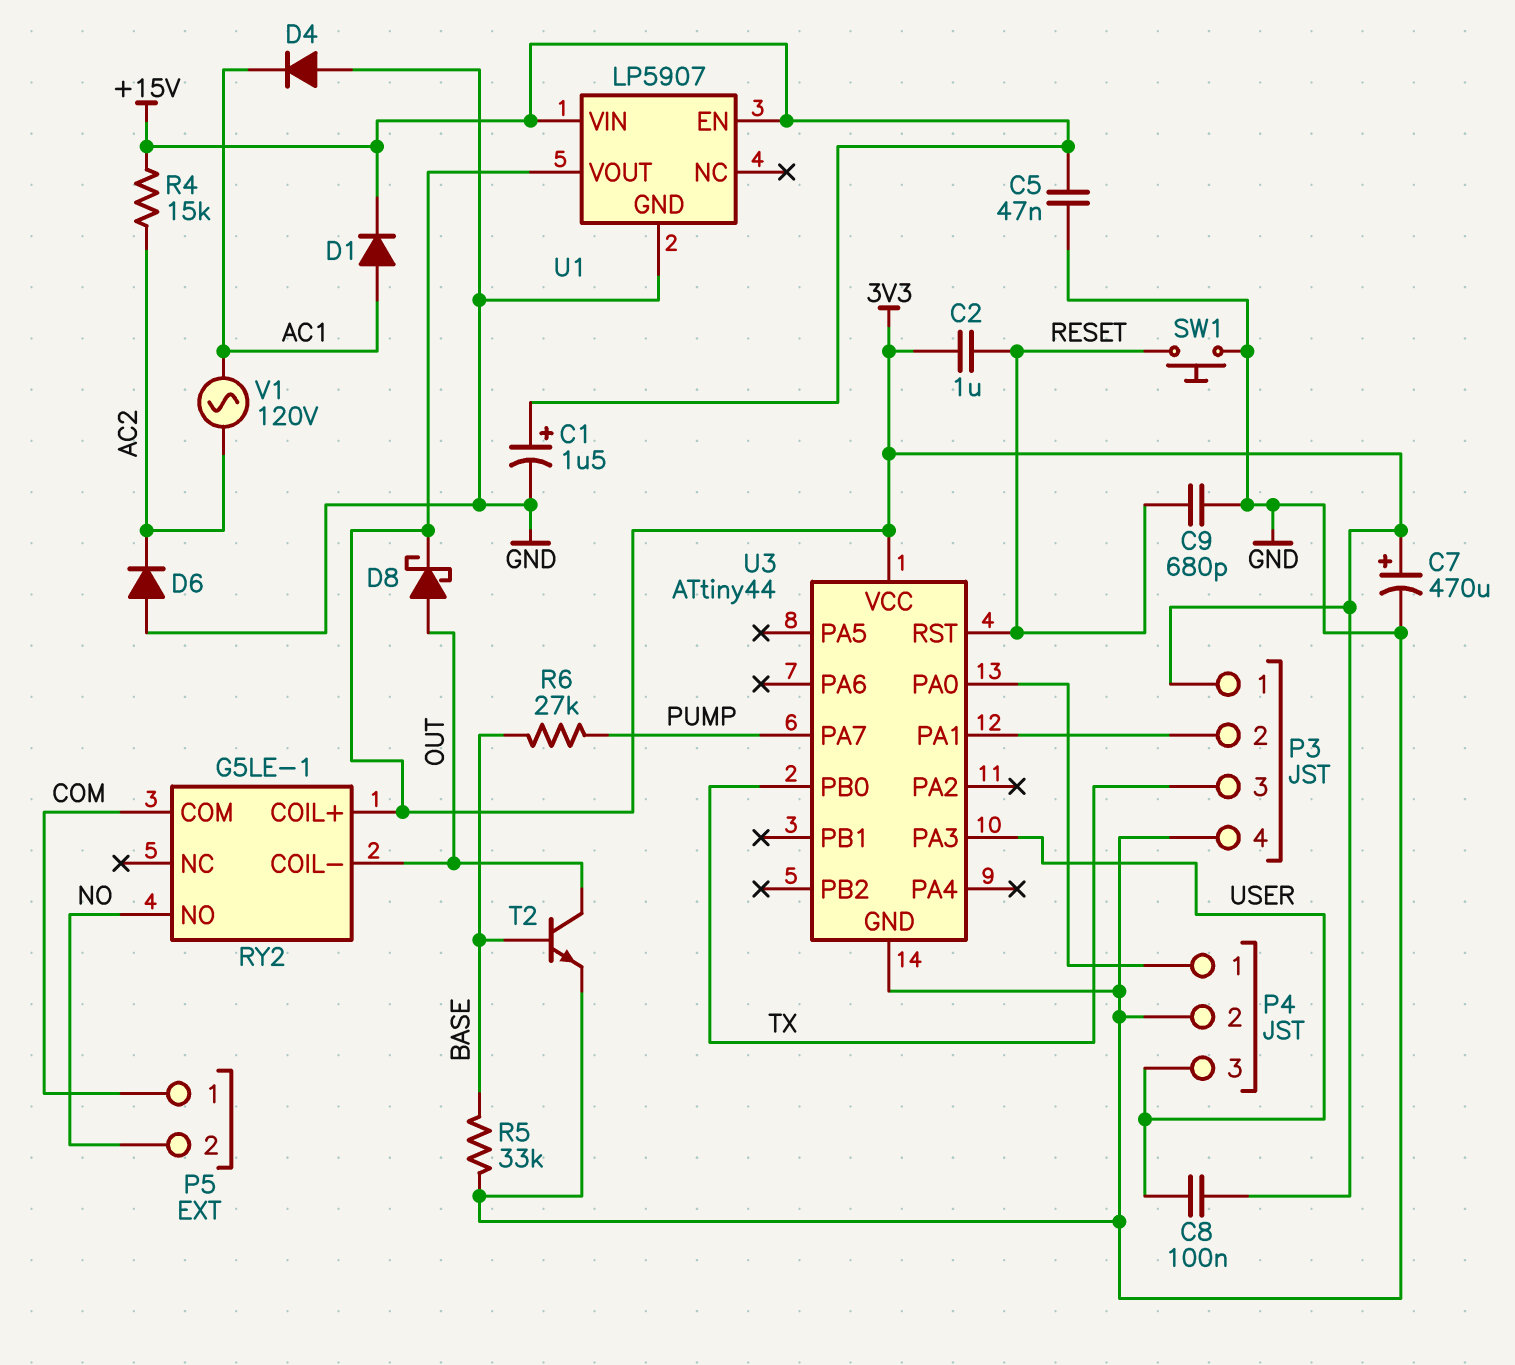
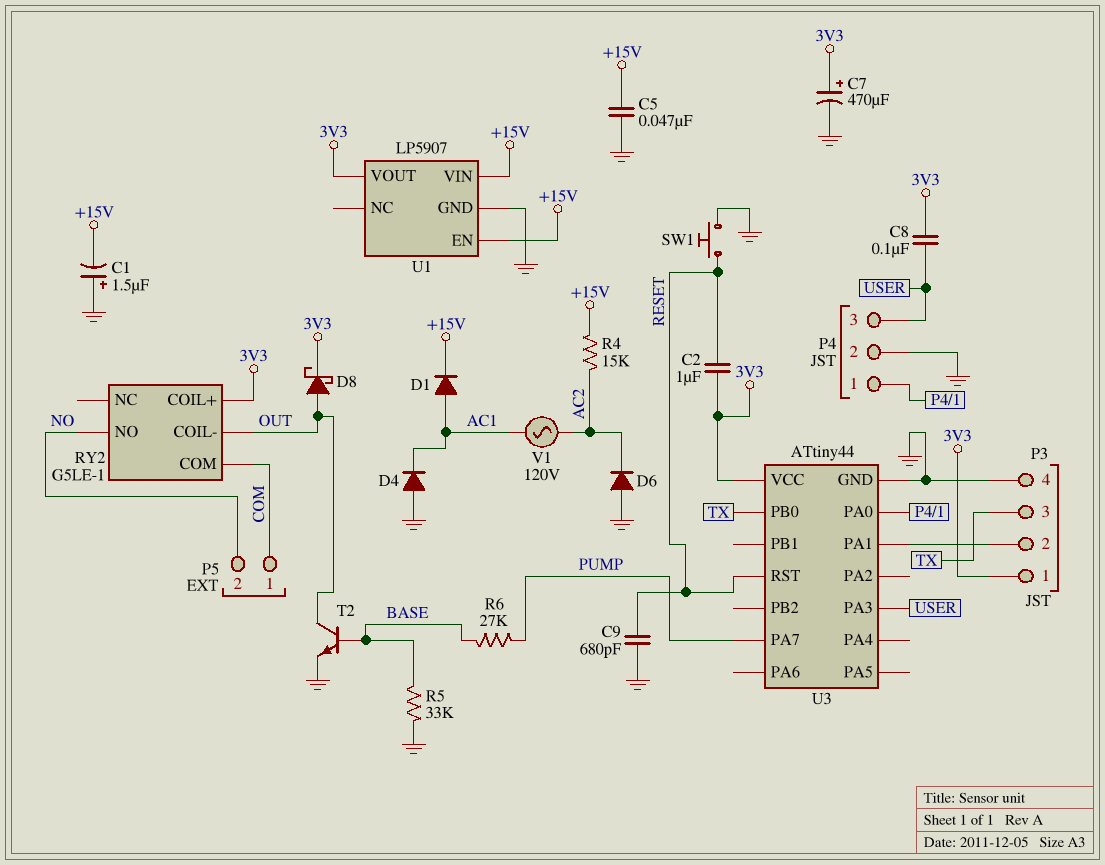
C1: 1.5uF (plus +15V, minus GND) -> 1.5uF (plus GND, minus +15V)

